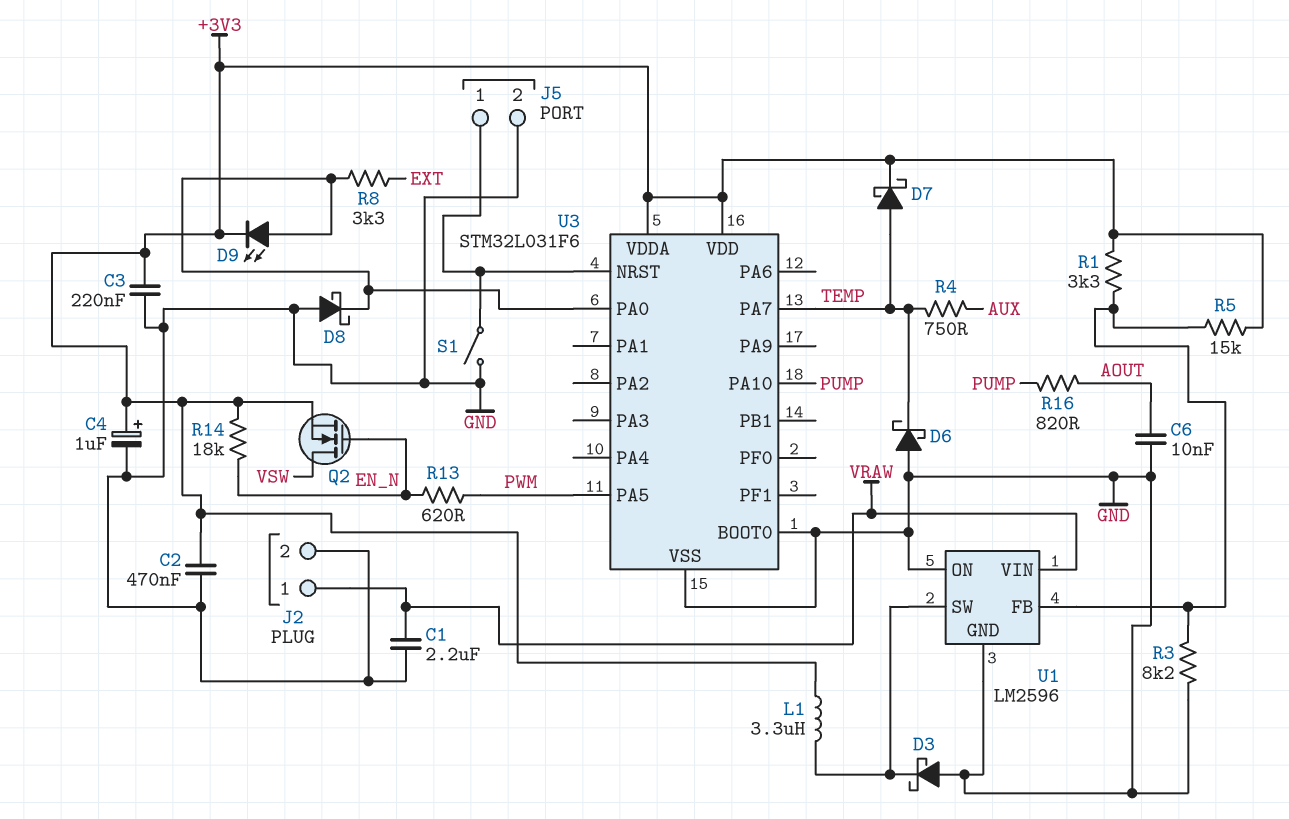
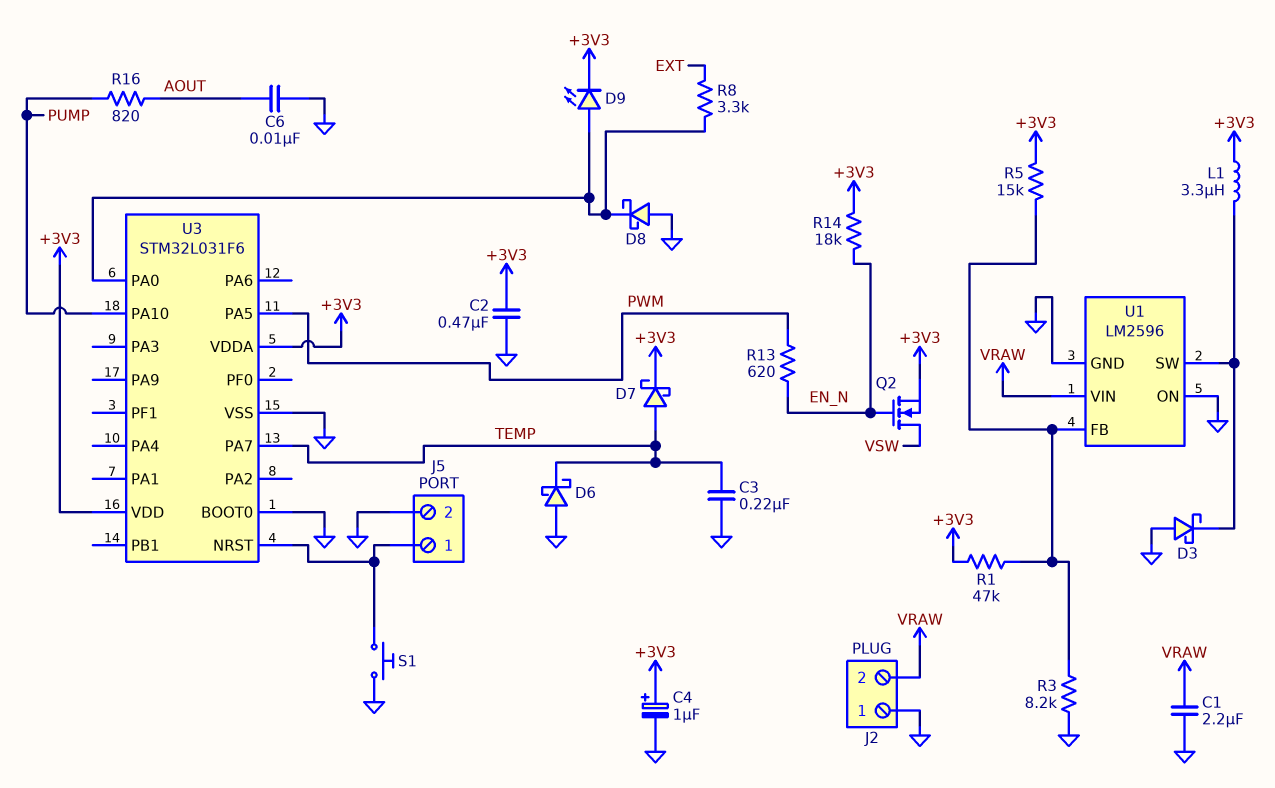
C3: 220nF (+3V3, GND) -> 220nF (GND, TEMP)
J2 pin 1: VRAW -> GND
J2 pin 2: GND -> VRAW
R1: 3.3k (+3V3, U1/FB) -> 47k (+3V3, U1/FB)
R4: 750 (AUX, TEMP) -> none
S1: switch (GND, J5/1) -> button (GND, J5/1)

